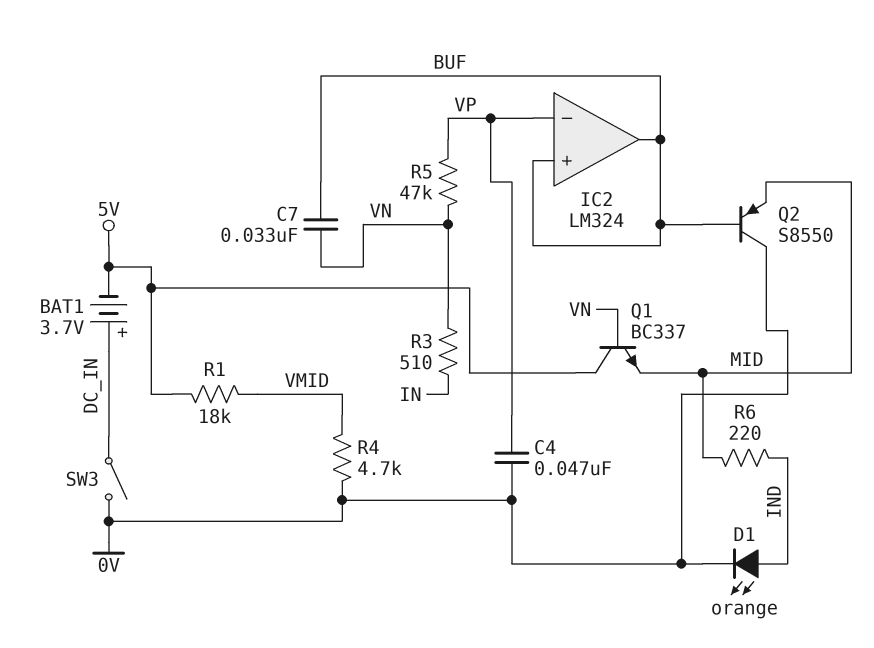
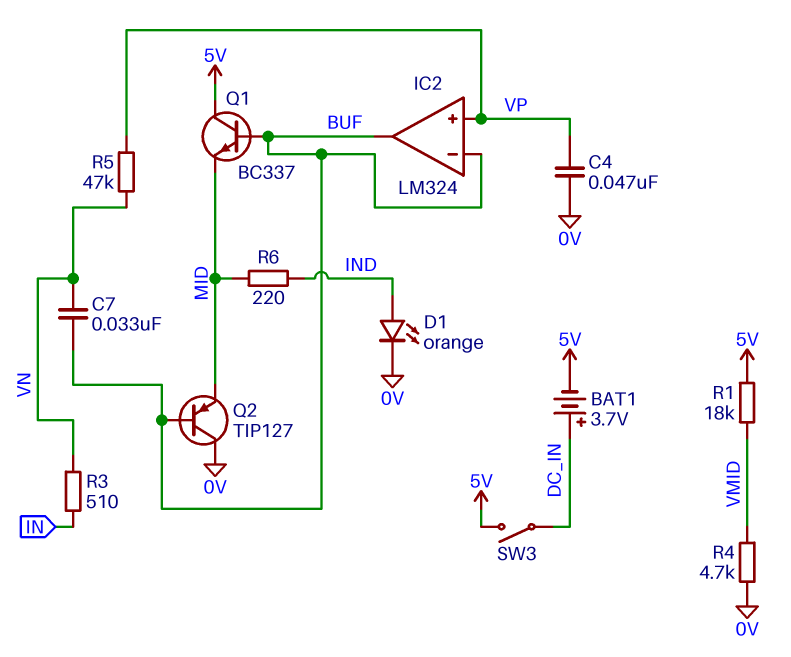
IC2 pin in+: BUF -> VP
IC2 pin in-: VP -> BUF
Q1: NPN BC337 (B VN, C 5V, E MID) -> NPN BC337 (B BUF, C 5V, E MID)
Q2: PNP S8550 (B BUF, C 0V, E MID) -> PNP TIP127 (B BUF, C 0V, E MID)
SW3: switch (0V, DC_IN) -> switch (5V, DC_IN)

